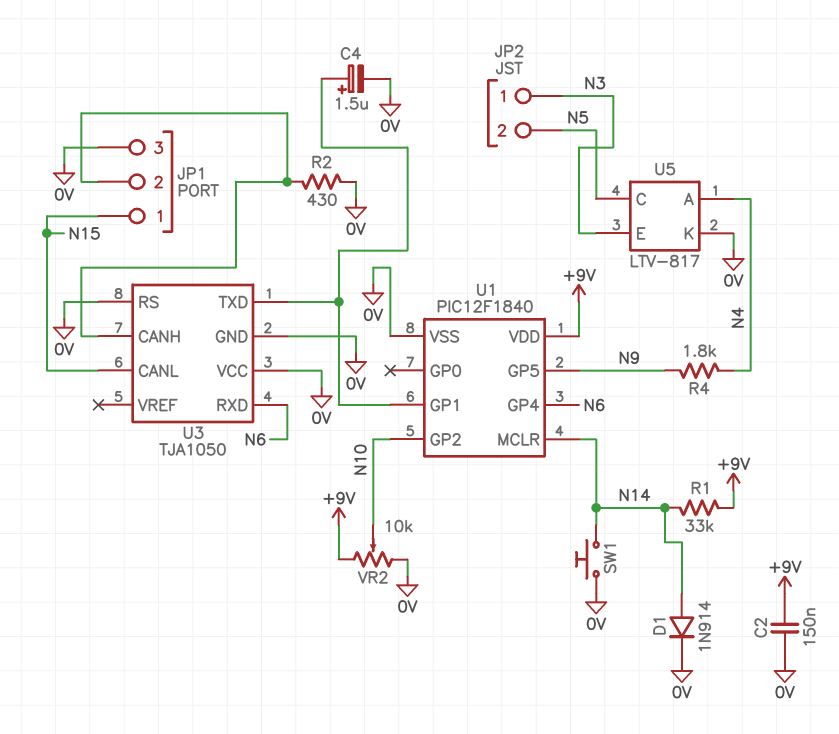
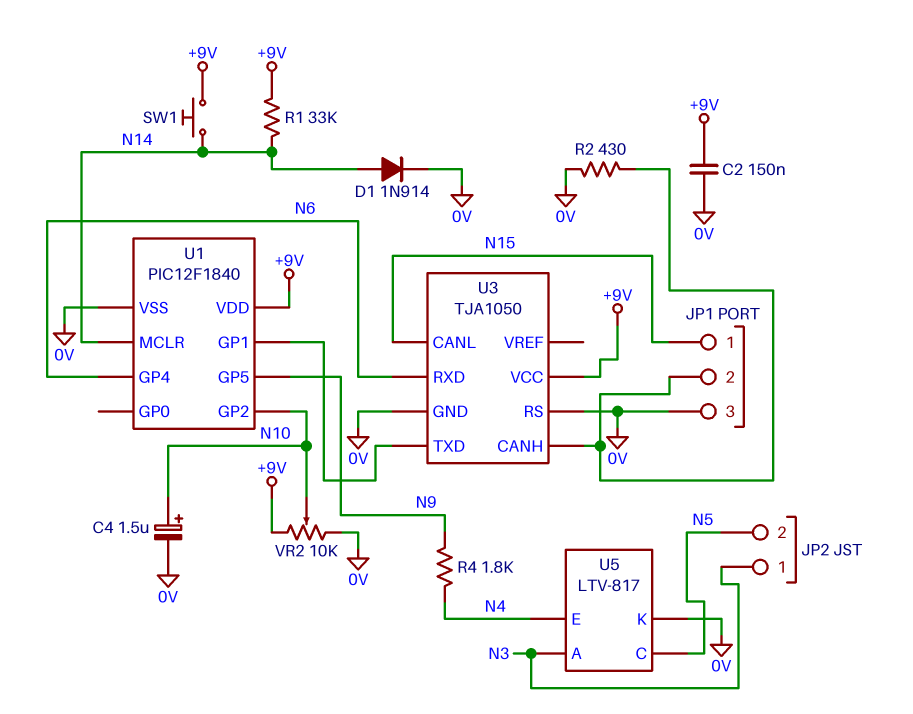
C4: 1.5uF (plus U1/GP1, minus 0V) -> 1.5uF (plus N10, minus 0V)
SW1: button (0V, N14) -> button (+9V, N14)
U3 pin VCC: 0V -> +9V
U5 pin A: N4 -> N3
U5 pin E: N3 -> N4

